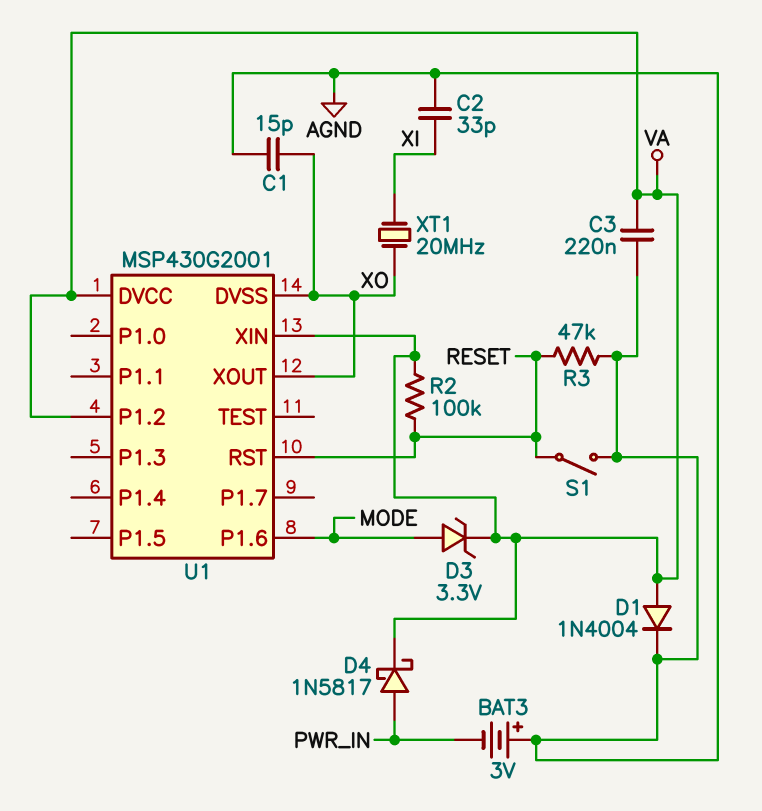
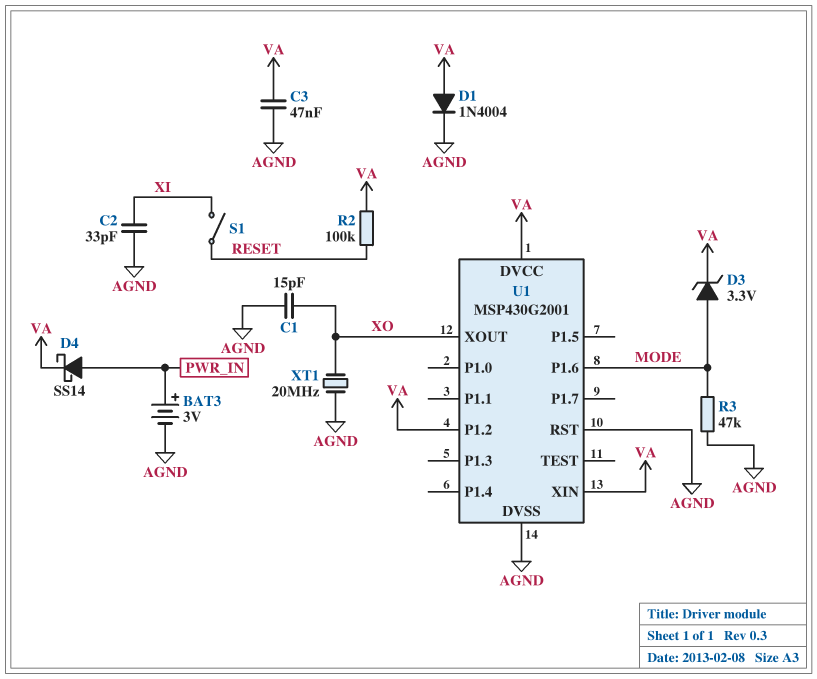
BAT3: 3V (plus AGND, minus PWR_IN) -> 3V (plus PWR_IN, minus AGND)
C3: 220nF (AGND, VA) -> 47nF (AGND, VA)
D4: schottky 1N5817 (A PWR_IN, K VA) -> schottky SS14 (A PWR_IN, K VA)
R3: 47k (AGND, RESET) -> 47k (AGND, MODE)
S1: switch (AGND, RESET) -> switch (RESET, XI)
U1 pin DVSS: XO -> AGND
U1 pin RST: RESET -> AGND
XT1: 20MHz (XI, XO) -> 20MHz (AGND, XO)

